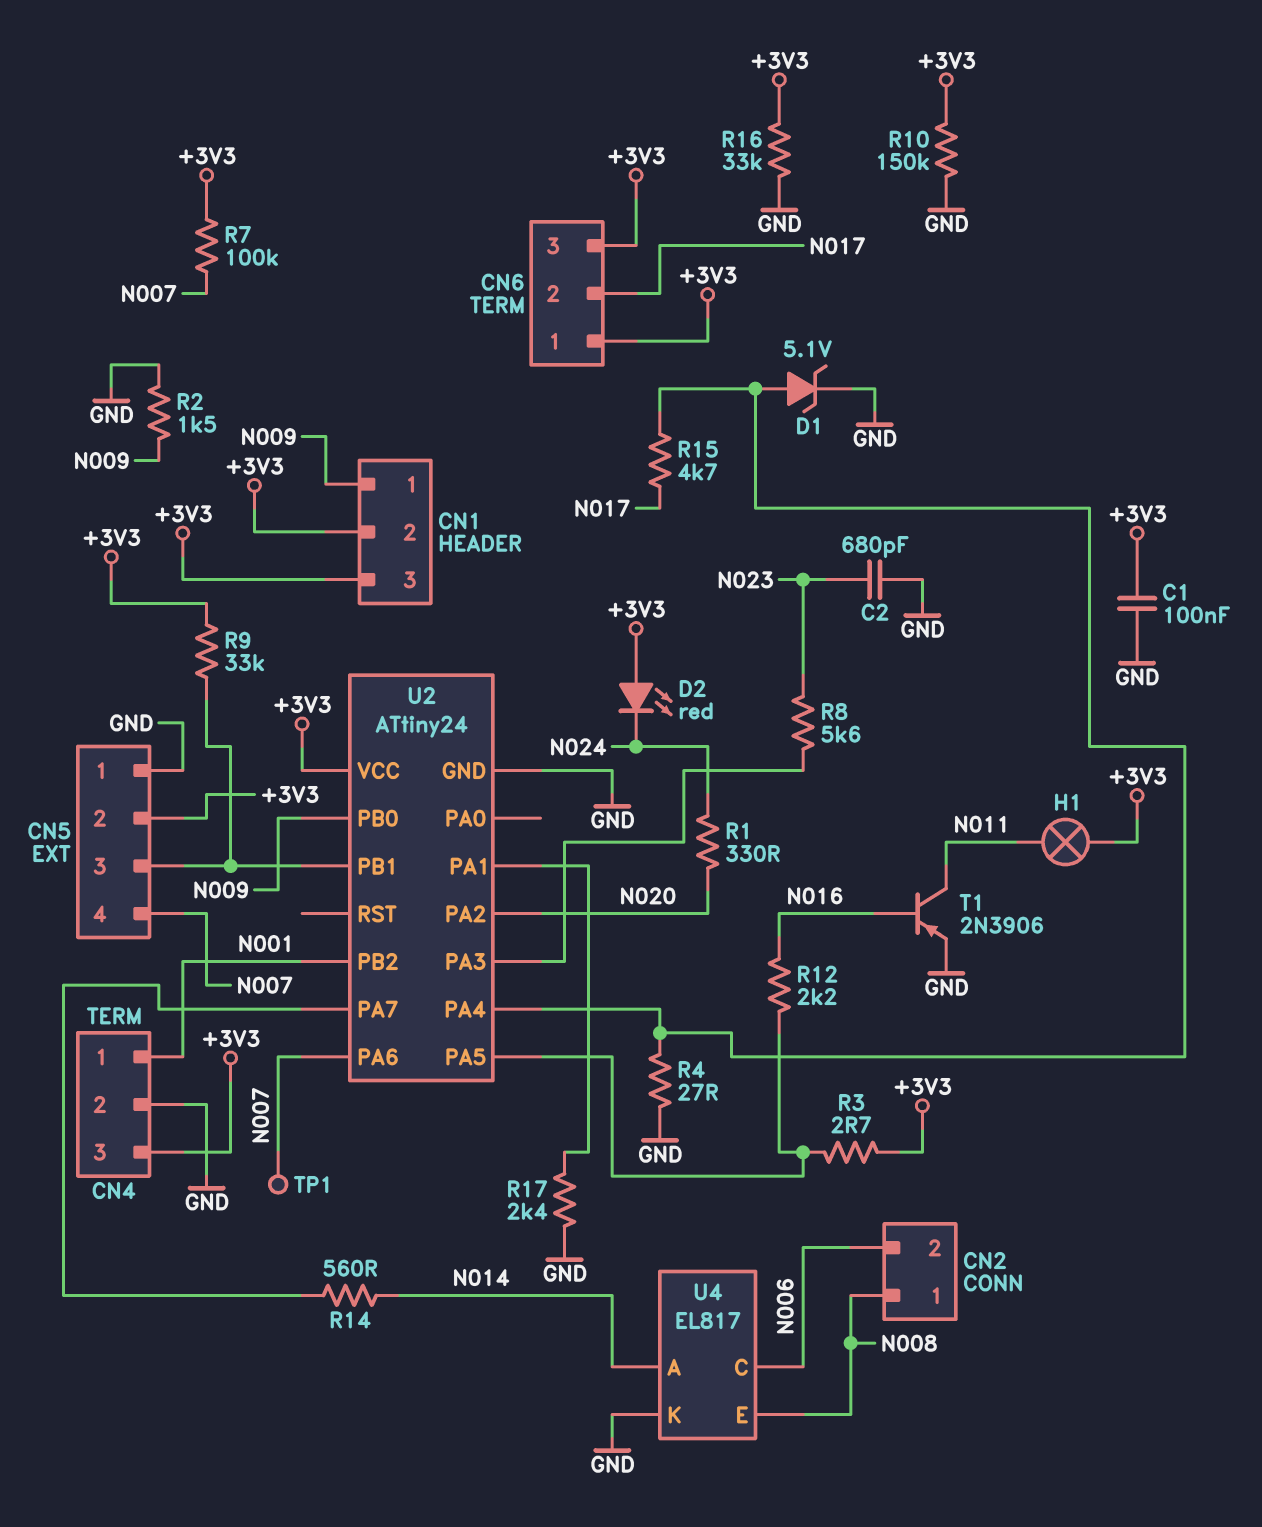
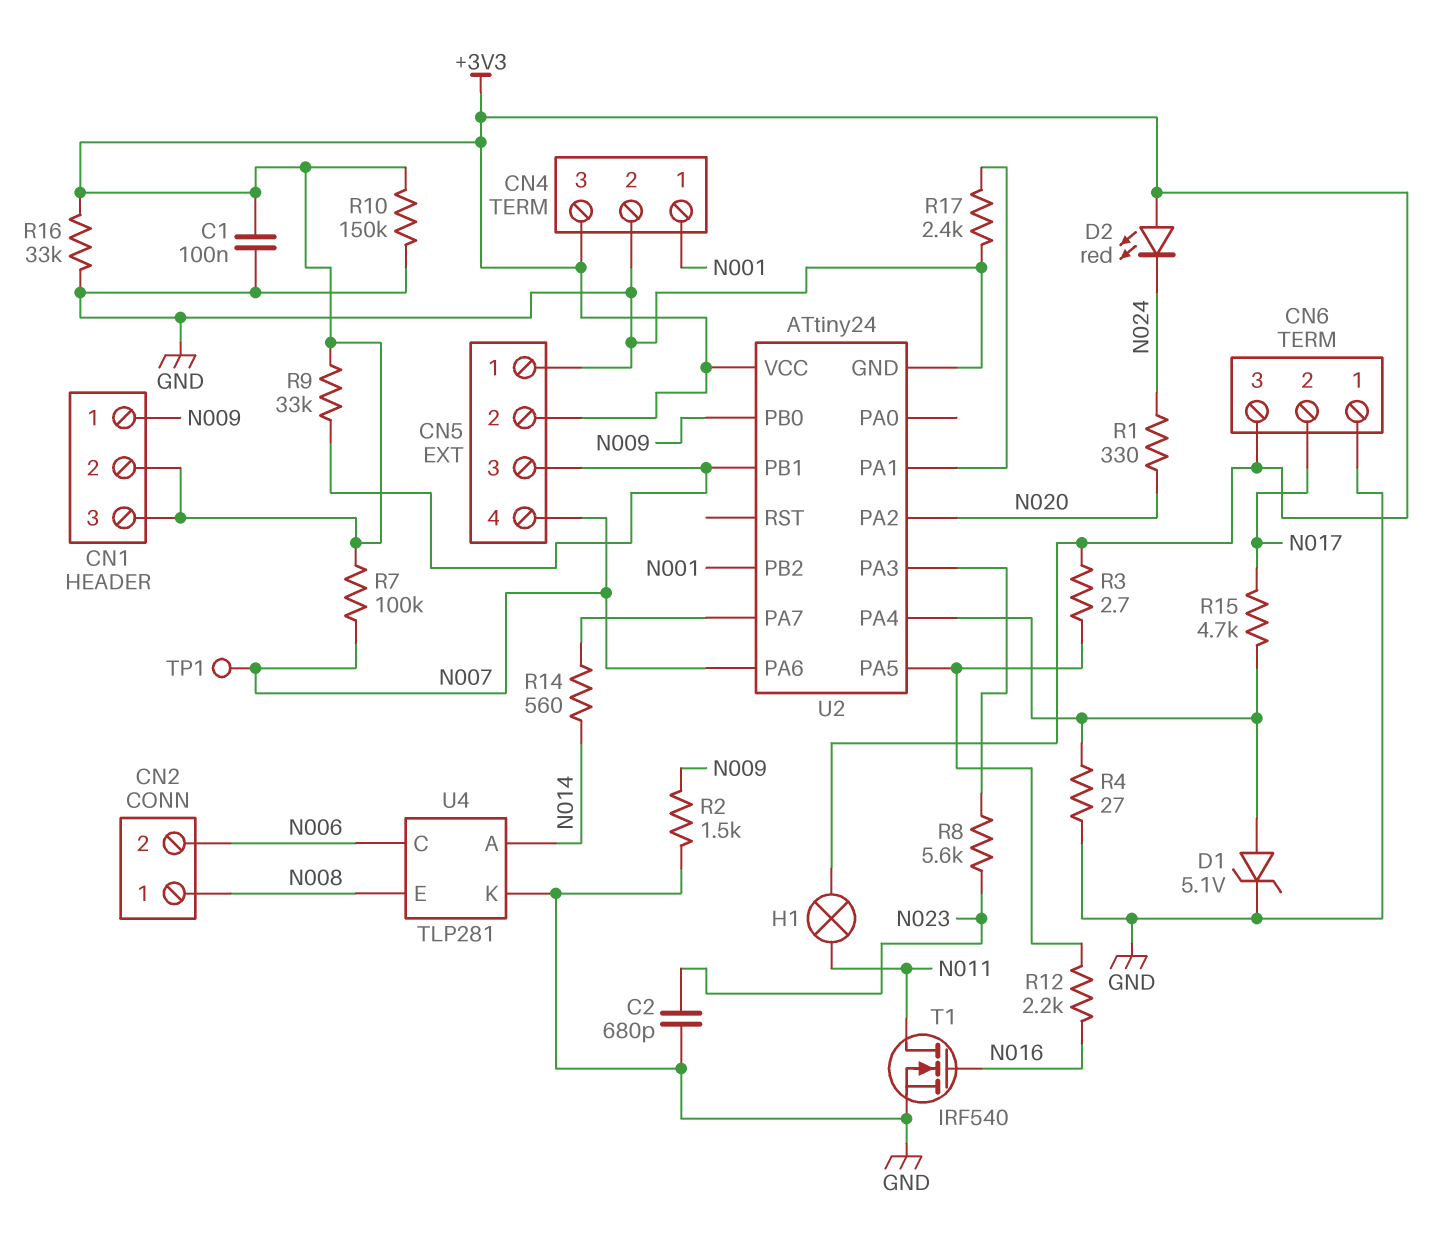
CN6 pin 1: +3V3 -> GND
T1: PNP 2N3906 (B N016, C N011, E GND) -> NMOS IRF540 (G N016, D N011, S GND)
U4: EL817 -> TLP281

